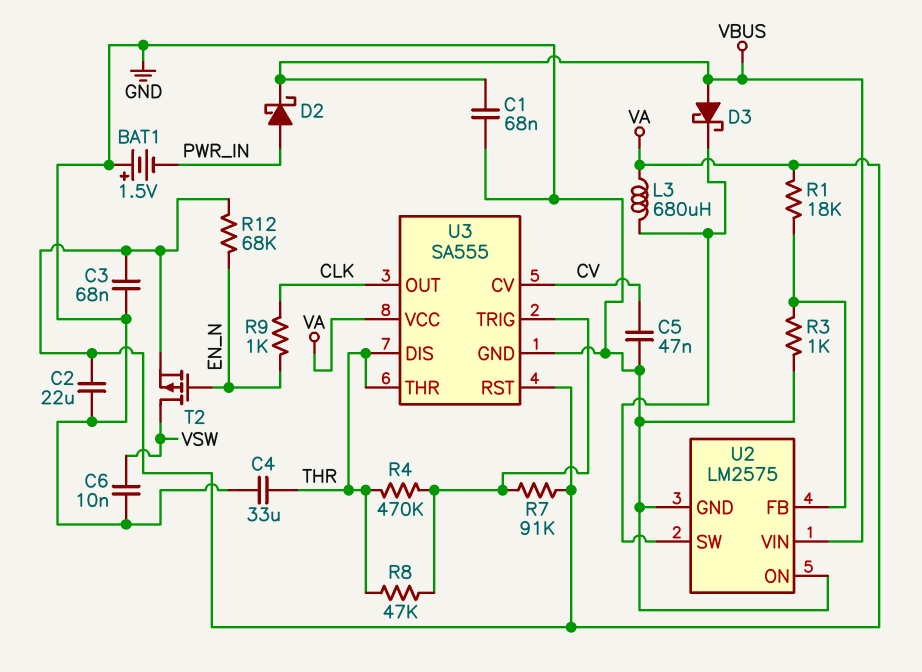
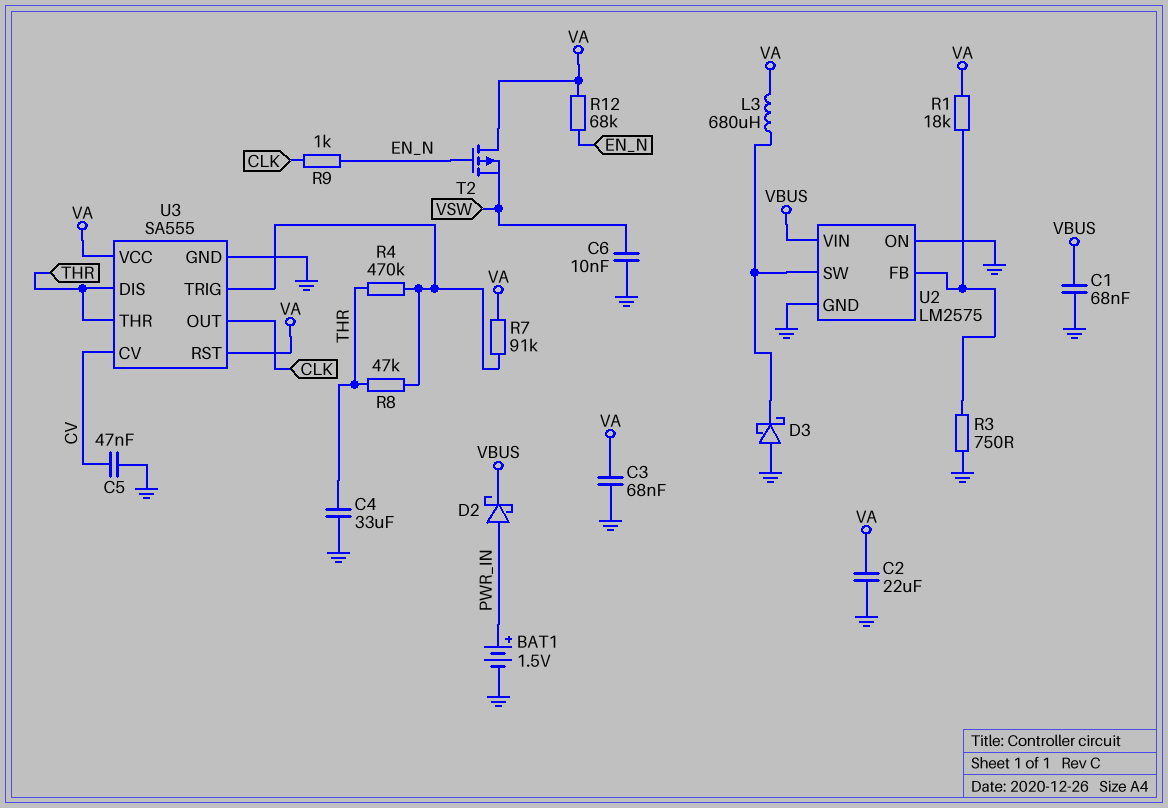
BAT1: 1.5V (plus GND, minus PWR_IN) -> 1.5V (plus PWR_IN, minus GND)
D3: schottky (A VBUS, K U2/SW) -> schottky (A GND, K U2/SW)
R3: 1k (GND, U2/FB) -> 750 (GND, U2/FB)
T2: PMOS (G EN_N, D VSW, S VA) -> PMOS (G EN_N, D VA, S VSW)

